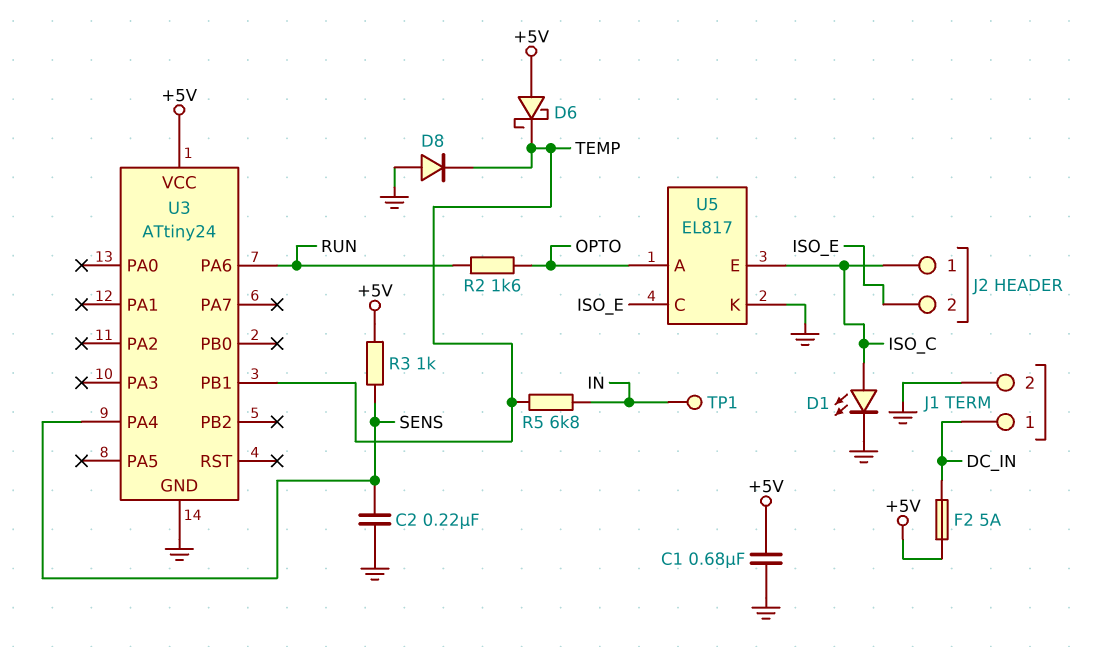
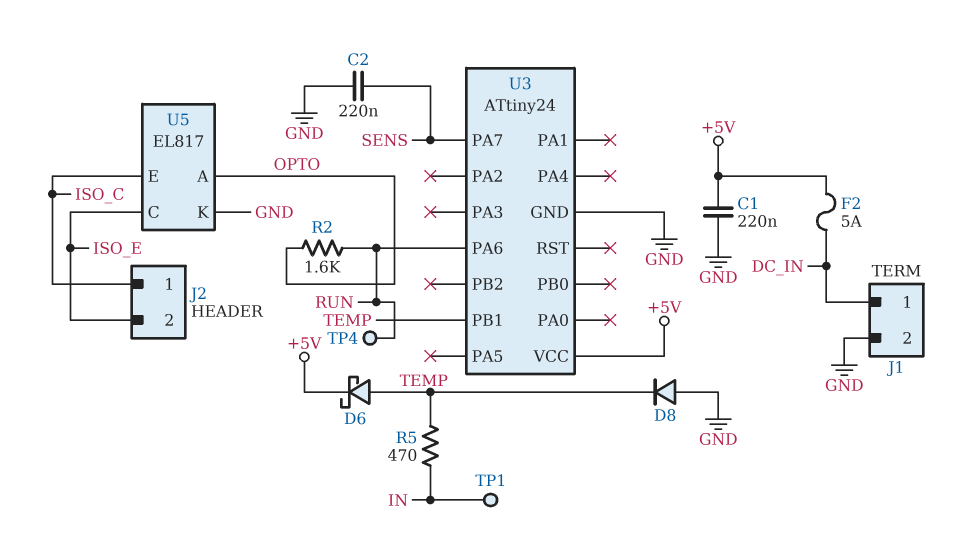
C1: 680nF (+5V, GND) -> 220nF (+5V, GND)
D1: LED (A ISO_C, K GND) -> none
D6: schottky (A +5V, K TEMP) -> schottky (A TEMP, K +5V)
R3: 1k (+5V, SENS) -> none
R5: 6.8k (IN, TEMP) -> 470 (IN, TEMP)
TP4: none -> test point (RUN)
U3 pin PA4: SENS -> none
U3 pin PA7: none -> SENS

